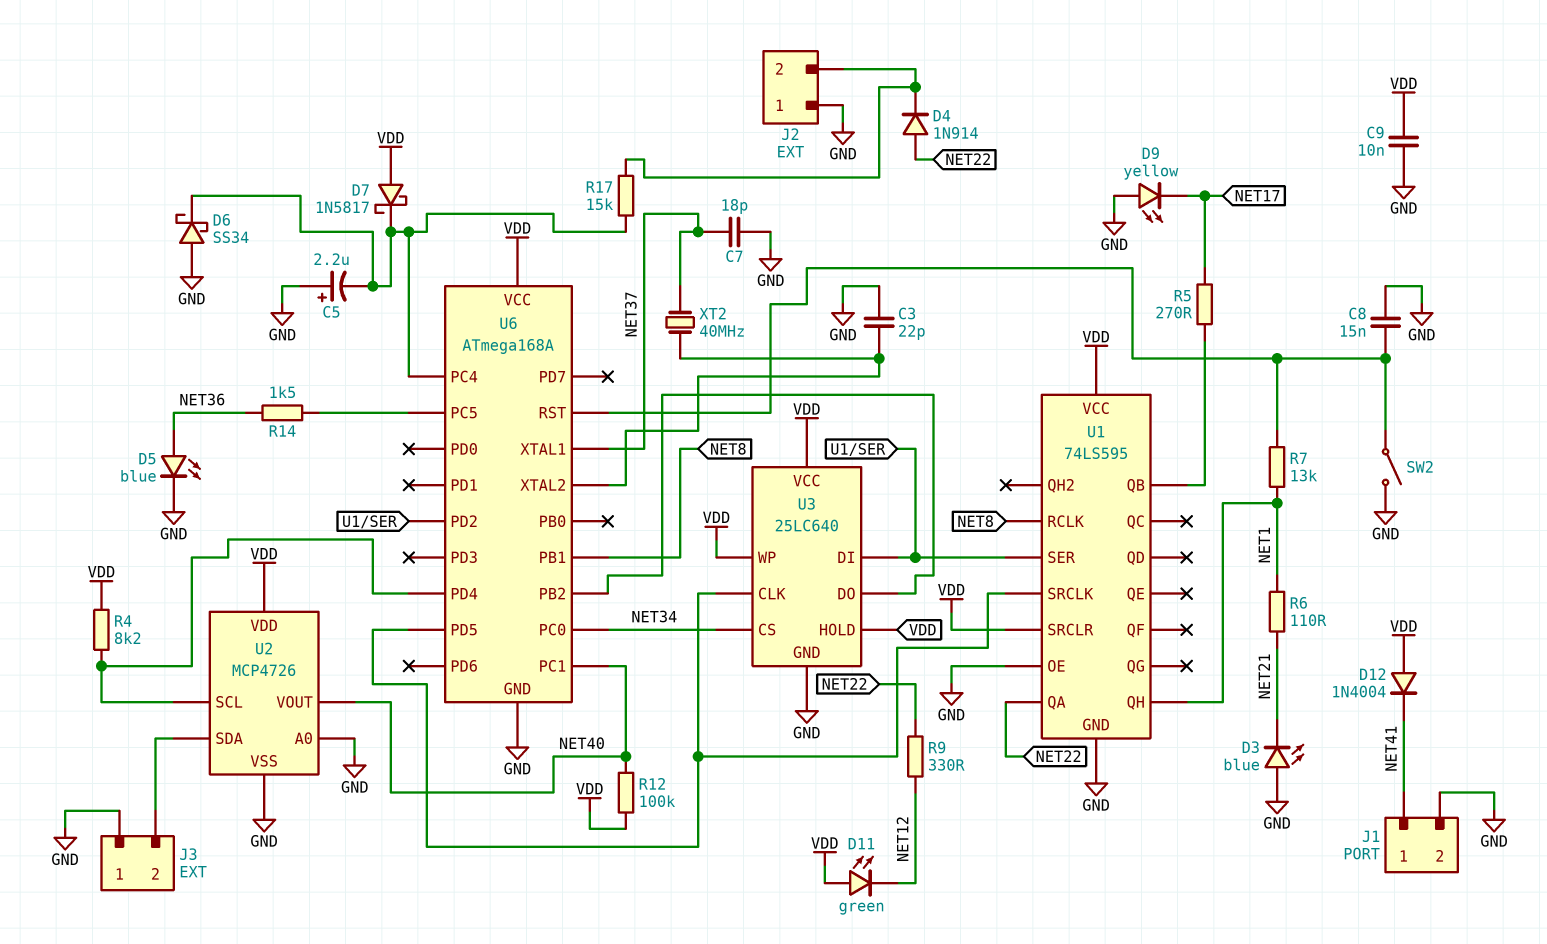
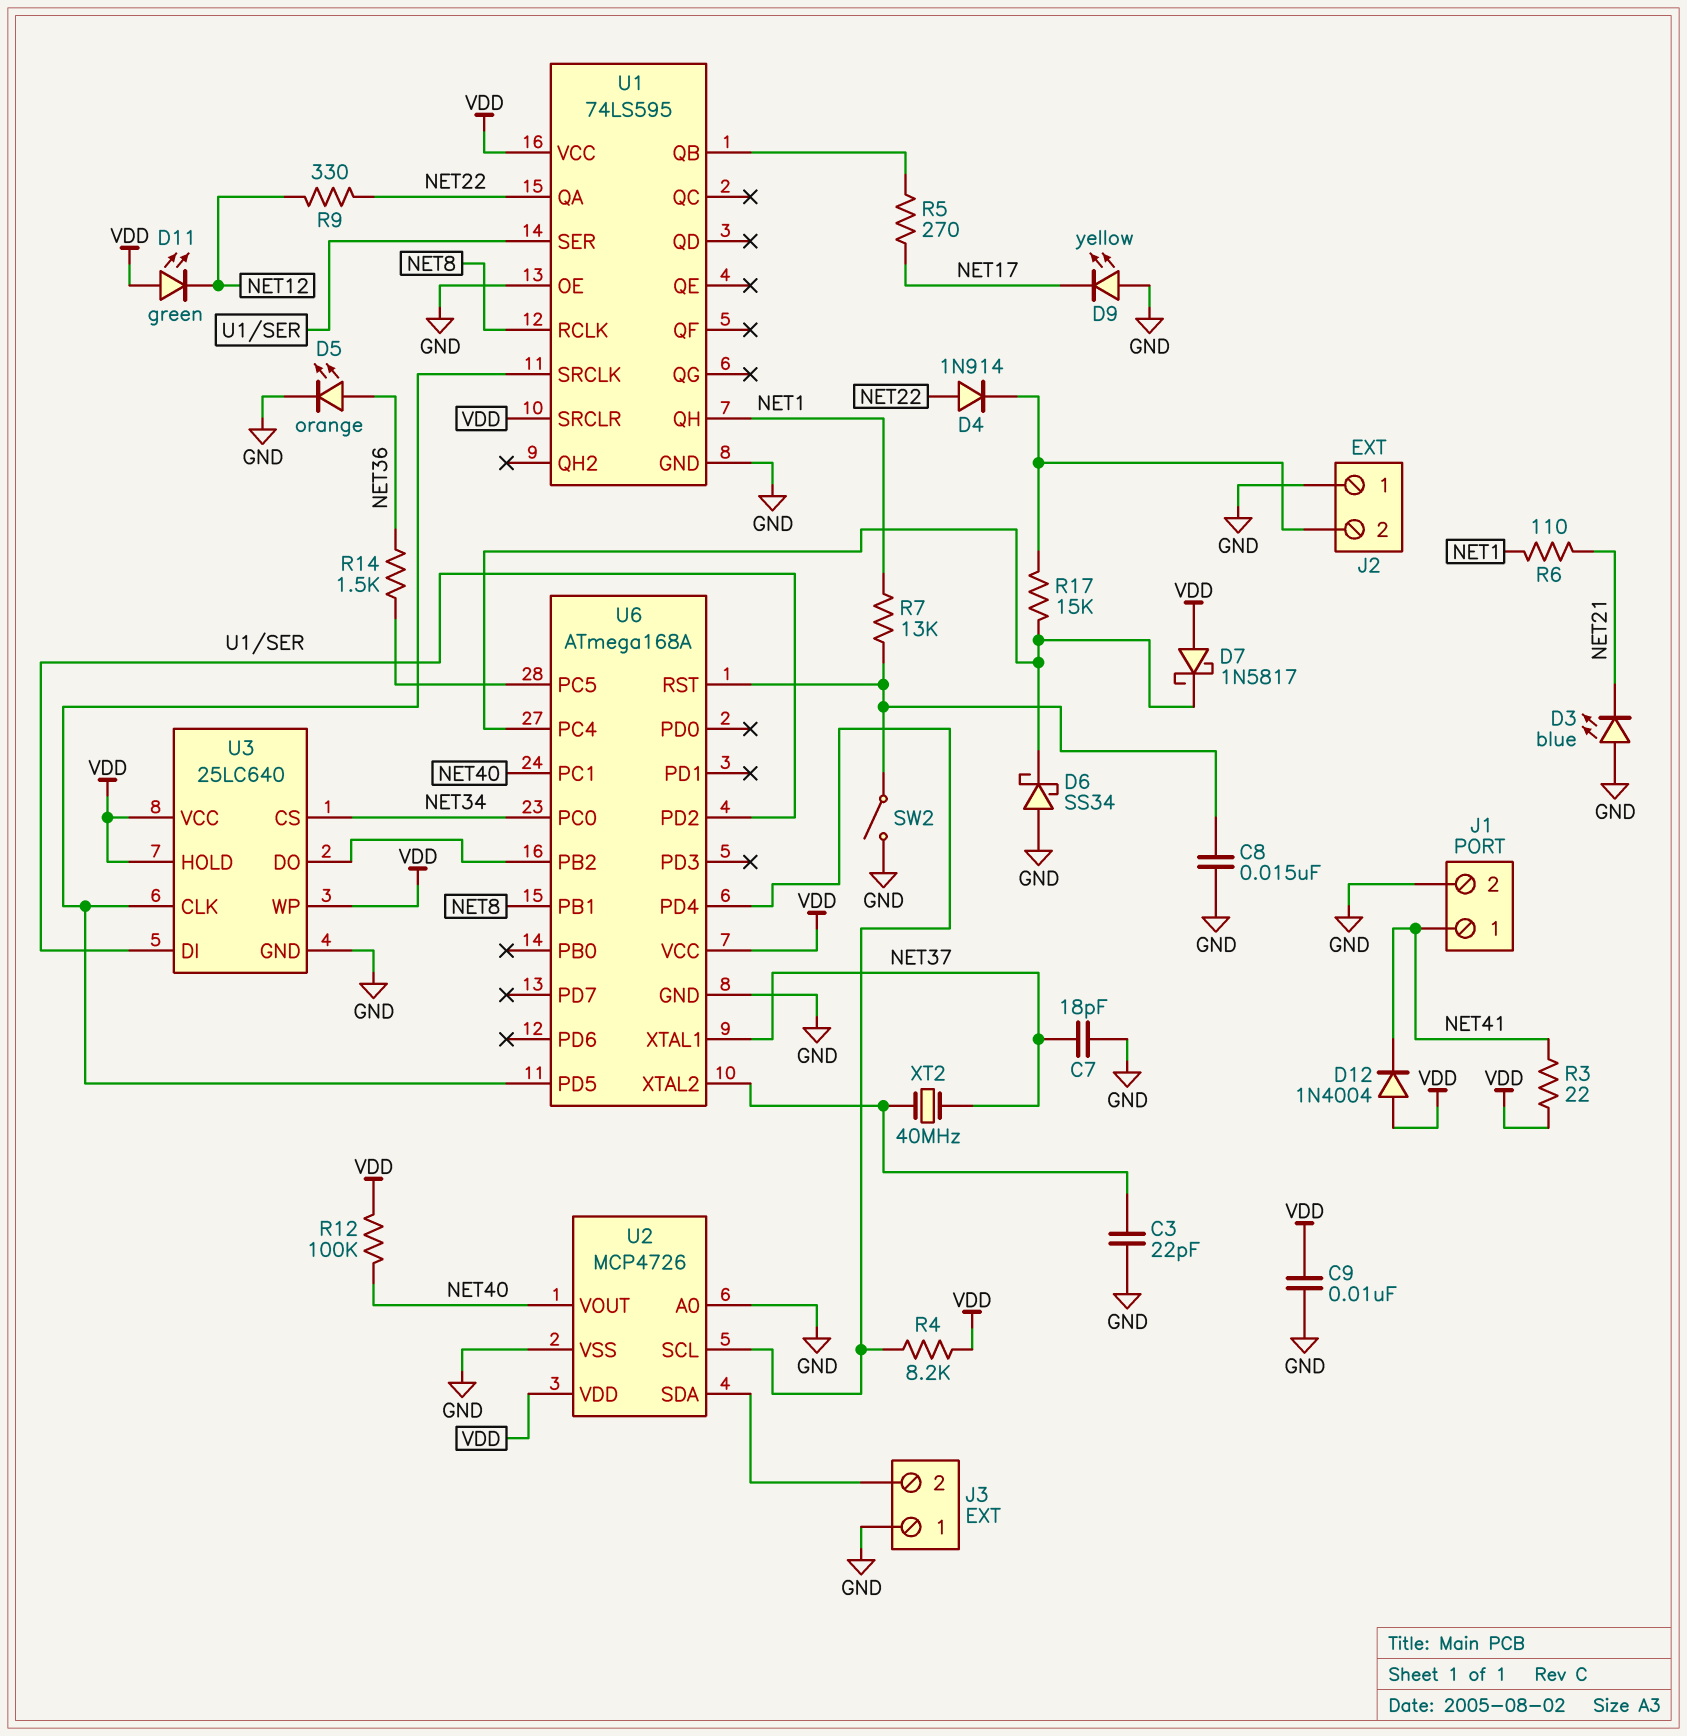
C5: 2.2uF (plus GND, minus U6/PC4) -> none
D5: LED blue (A NET36, K GND) -> LED orange (A NET36, K GND)
R3: none -> 22 (NET41, VDD)

